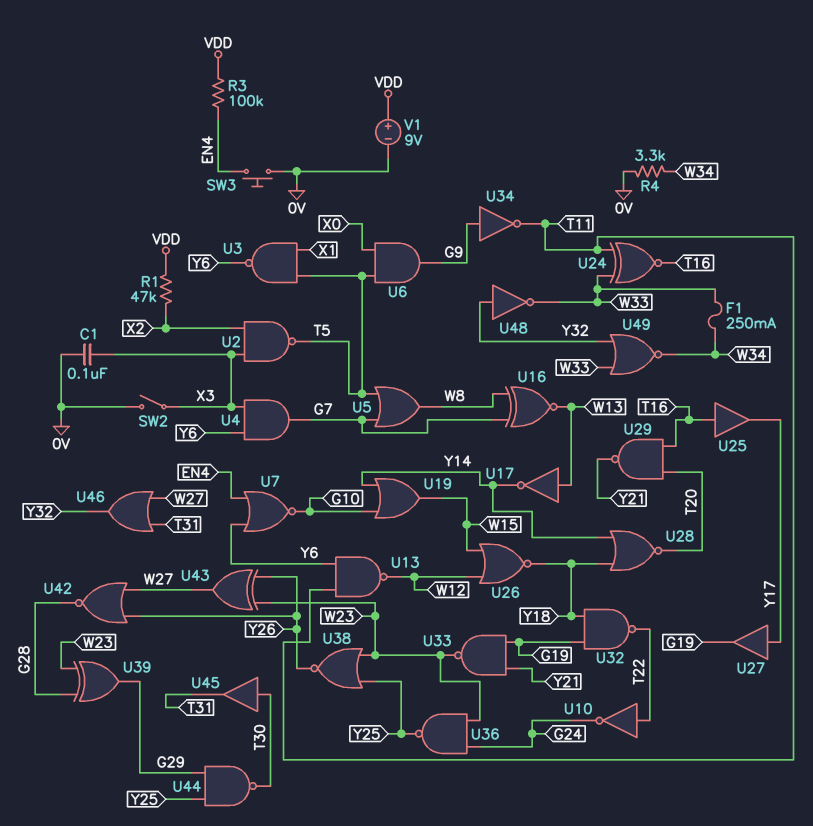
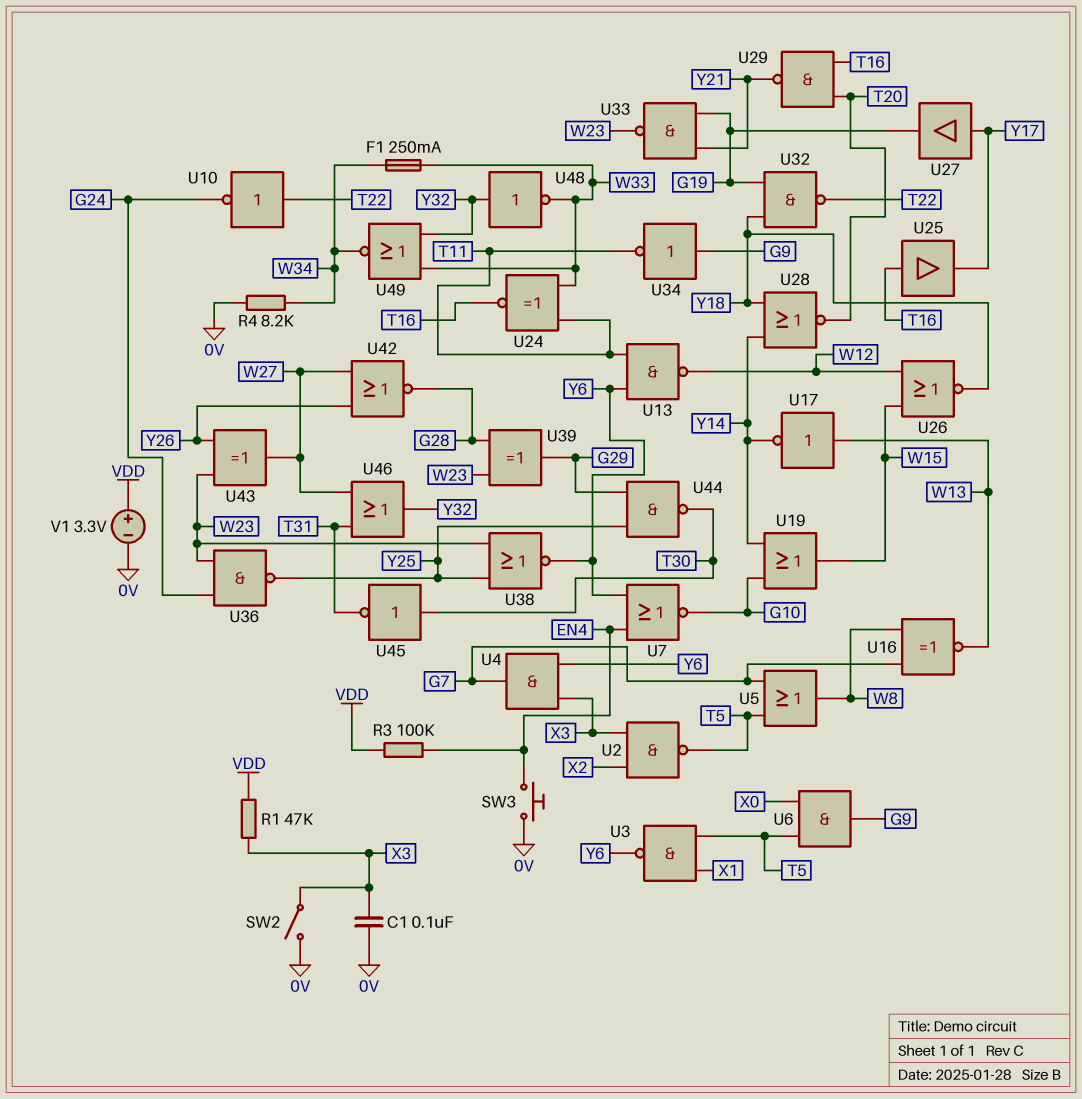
R1: 47k (VDD, X2) -> 47k (VDD, X3)
R4: 3.3k (0V, W34) -> 8.2k (0V, W34)
U38: NOR (in W23, in Y25, out Y26) -> NOR (in W23, in Y25, out Y6)
U45: buffer (in T30, out T31) -> NOT (in T30, out T31)
V1: 9V (plus VDD, minus 0V) -> 3.3V (plus VDD, minus 0V)

